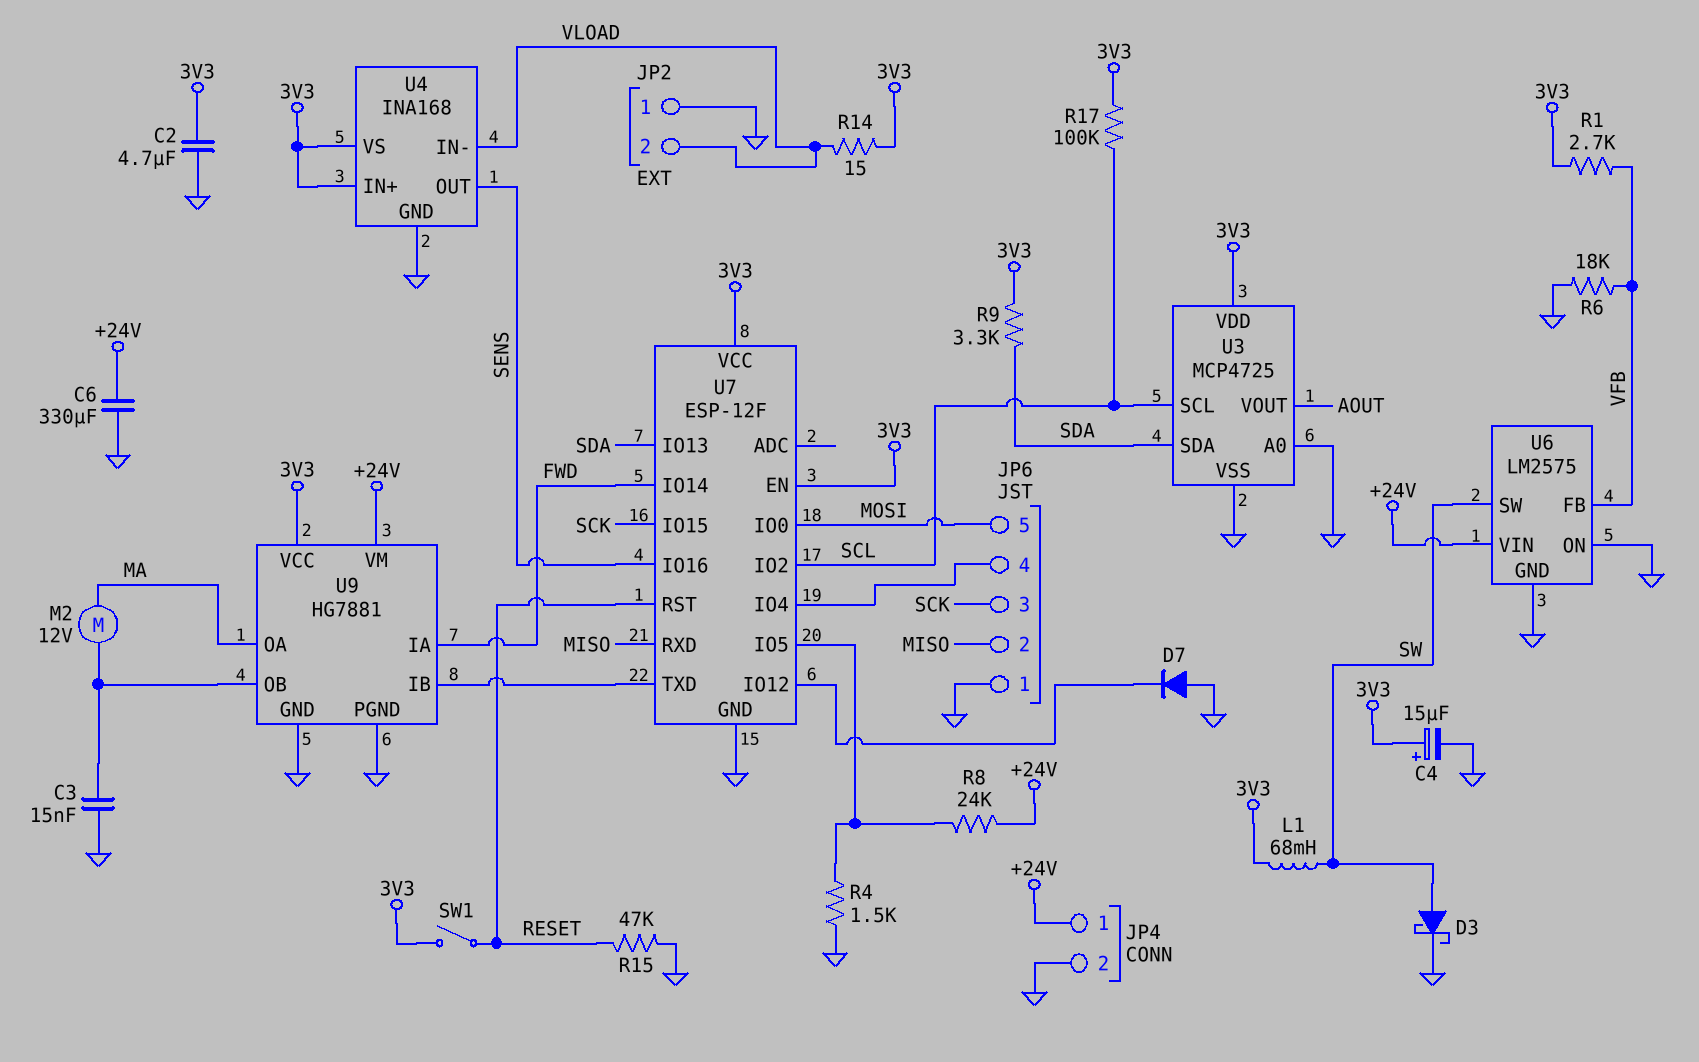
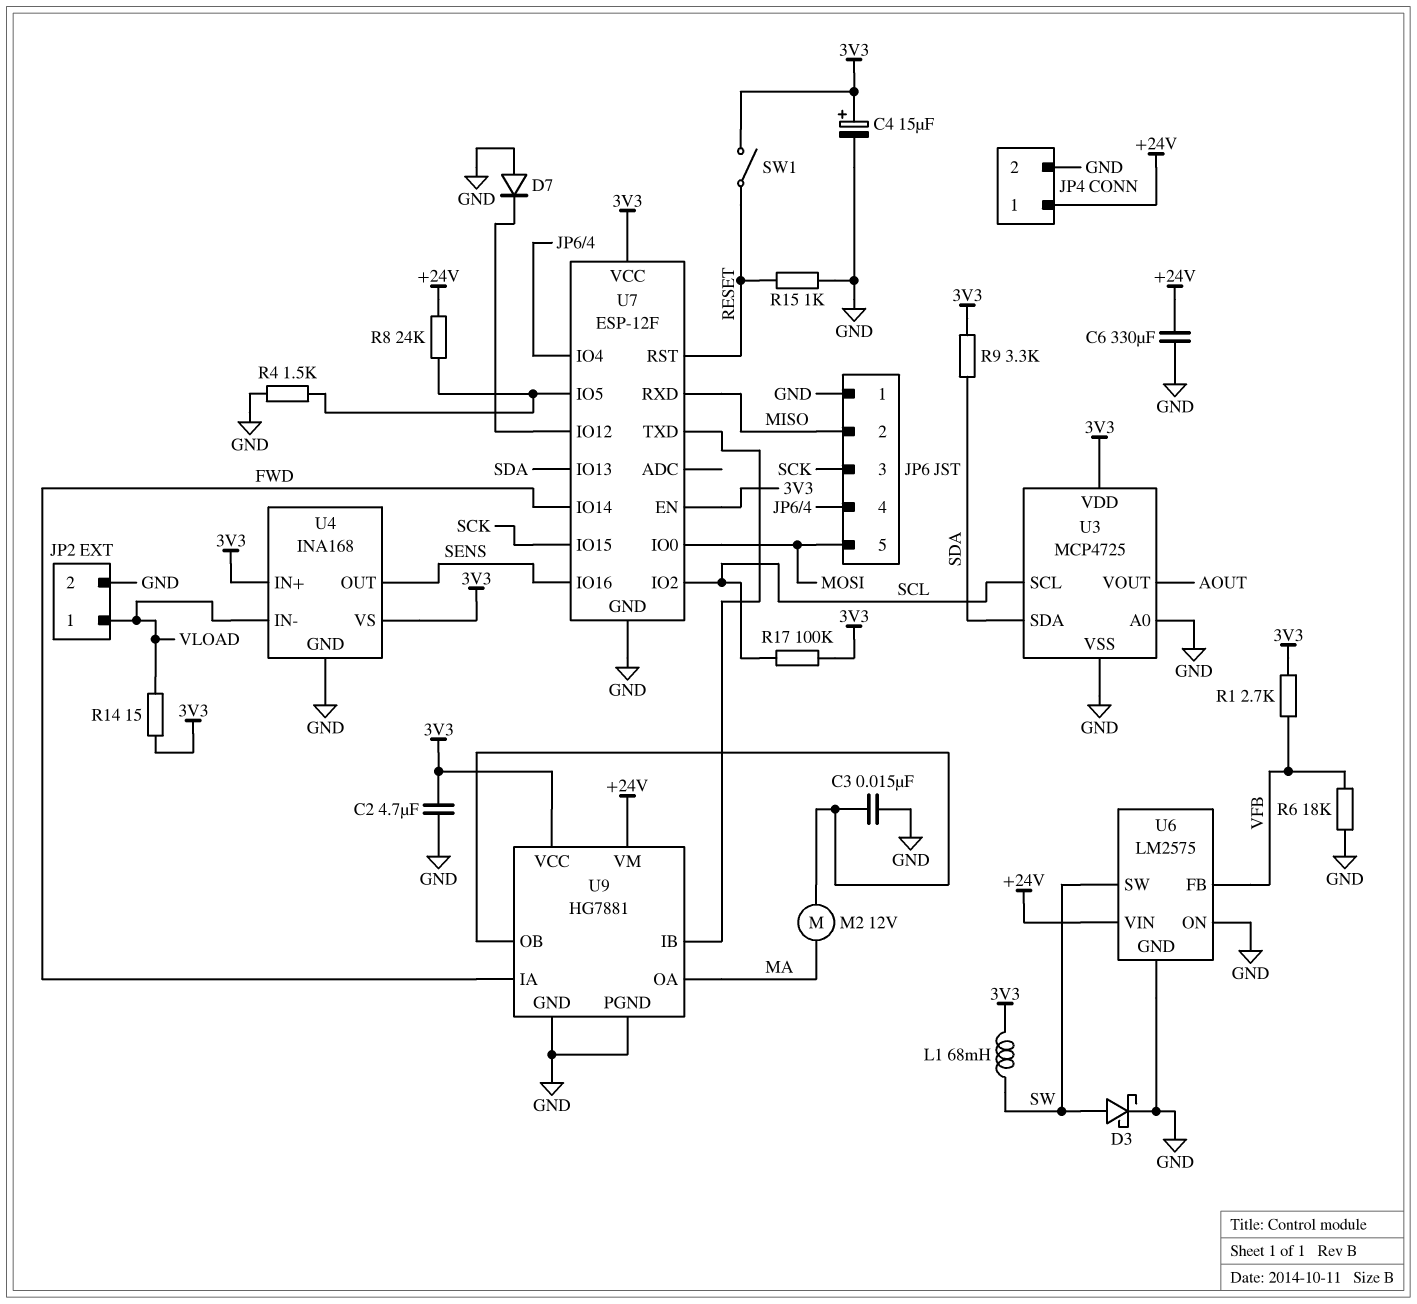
JP2 pin 1: GND -> VLOAD
JP2 pin 2: VLOAD -> GND
R15: 47k (GND, RESET) -> 1k (GND, RESET)

